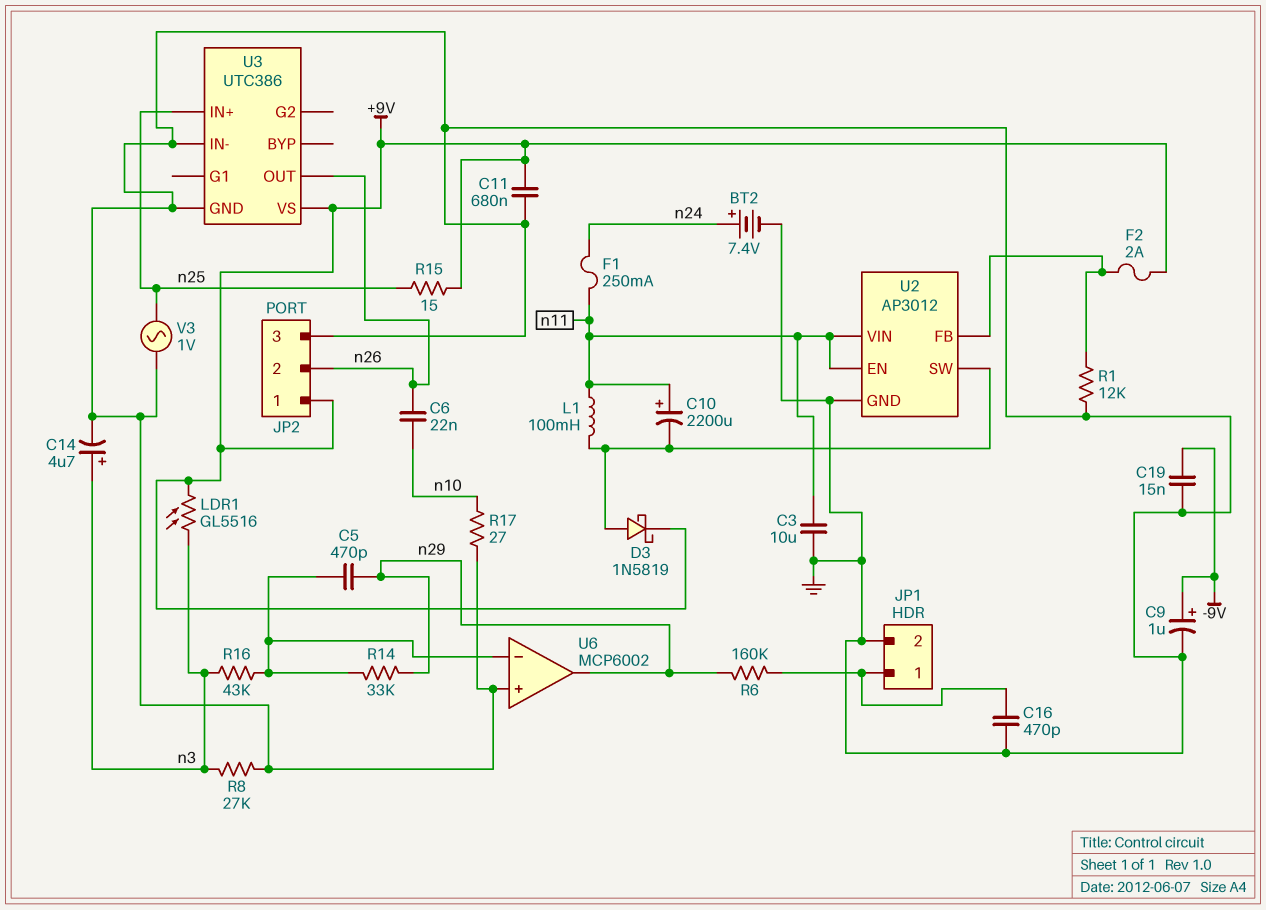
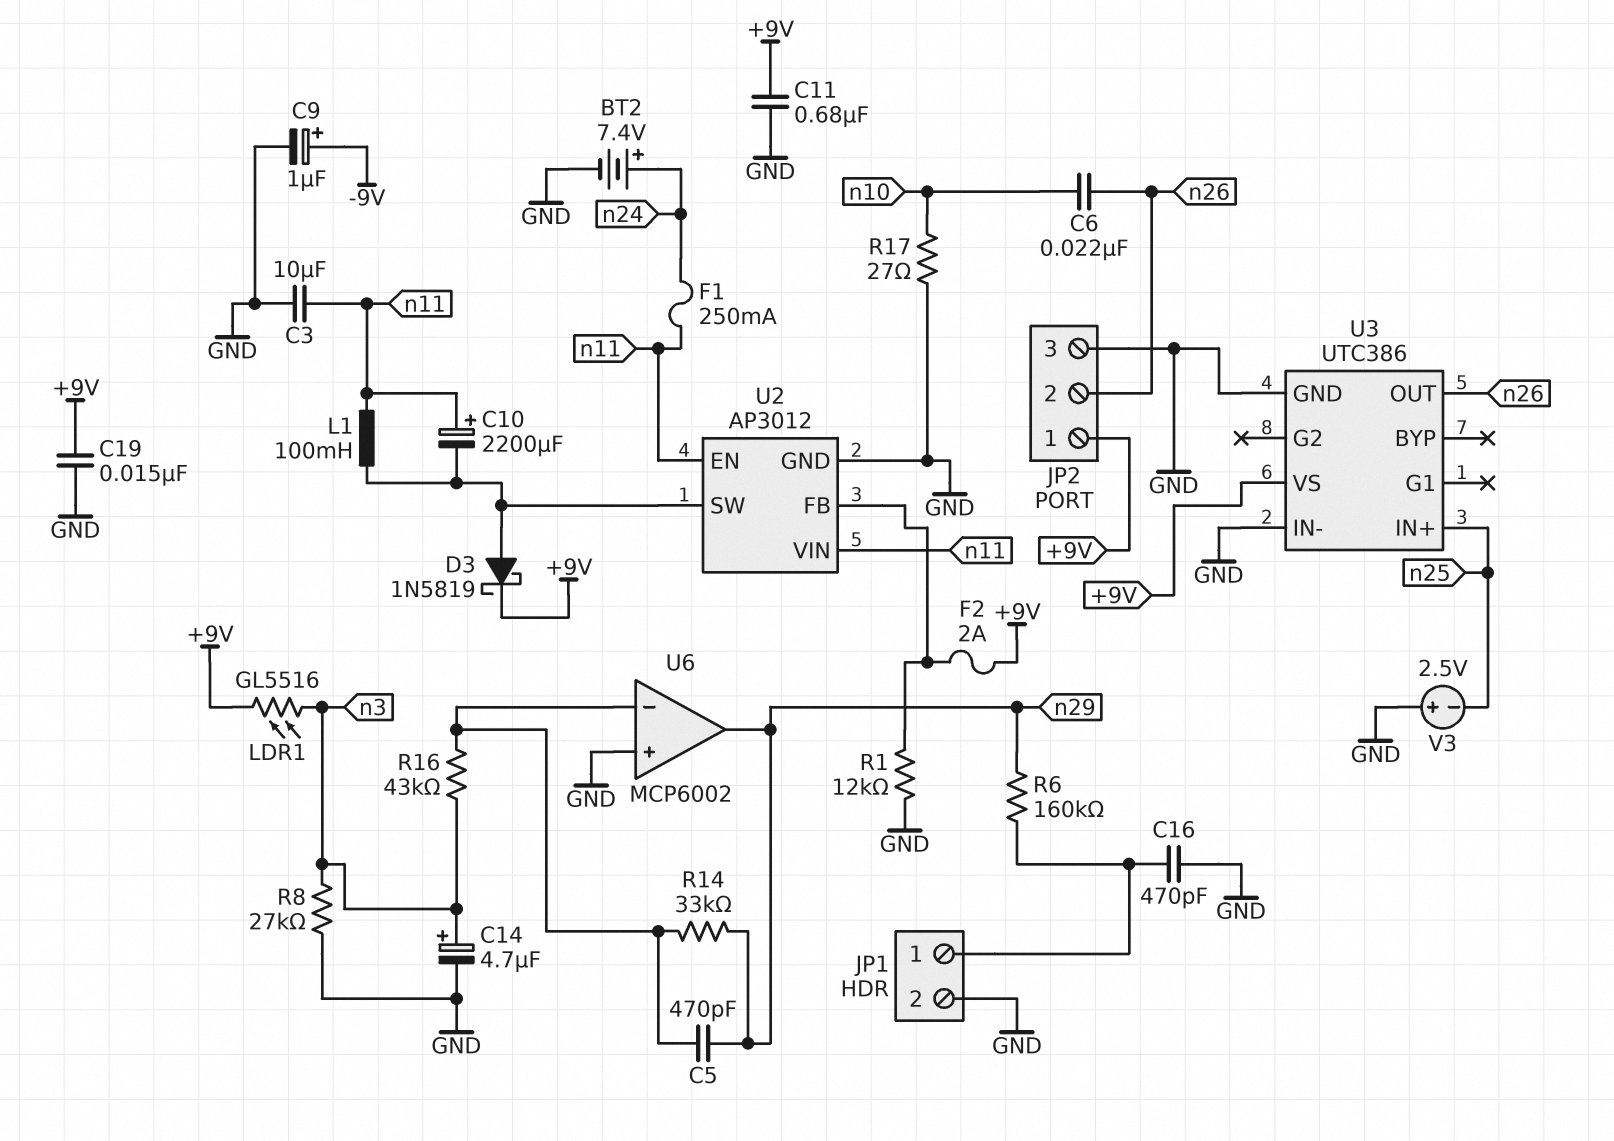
C19: 15nF (-9V, GND) -> 15nF (+9V, GND)
R15: 15 (+9V, n25) -> none
V3: AC 1V (GND, n25) -> 2.5V (plus GND, minus n25)

